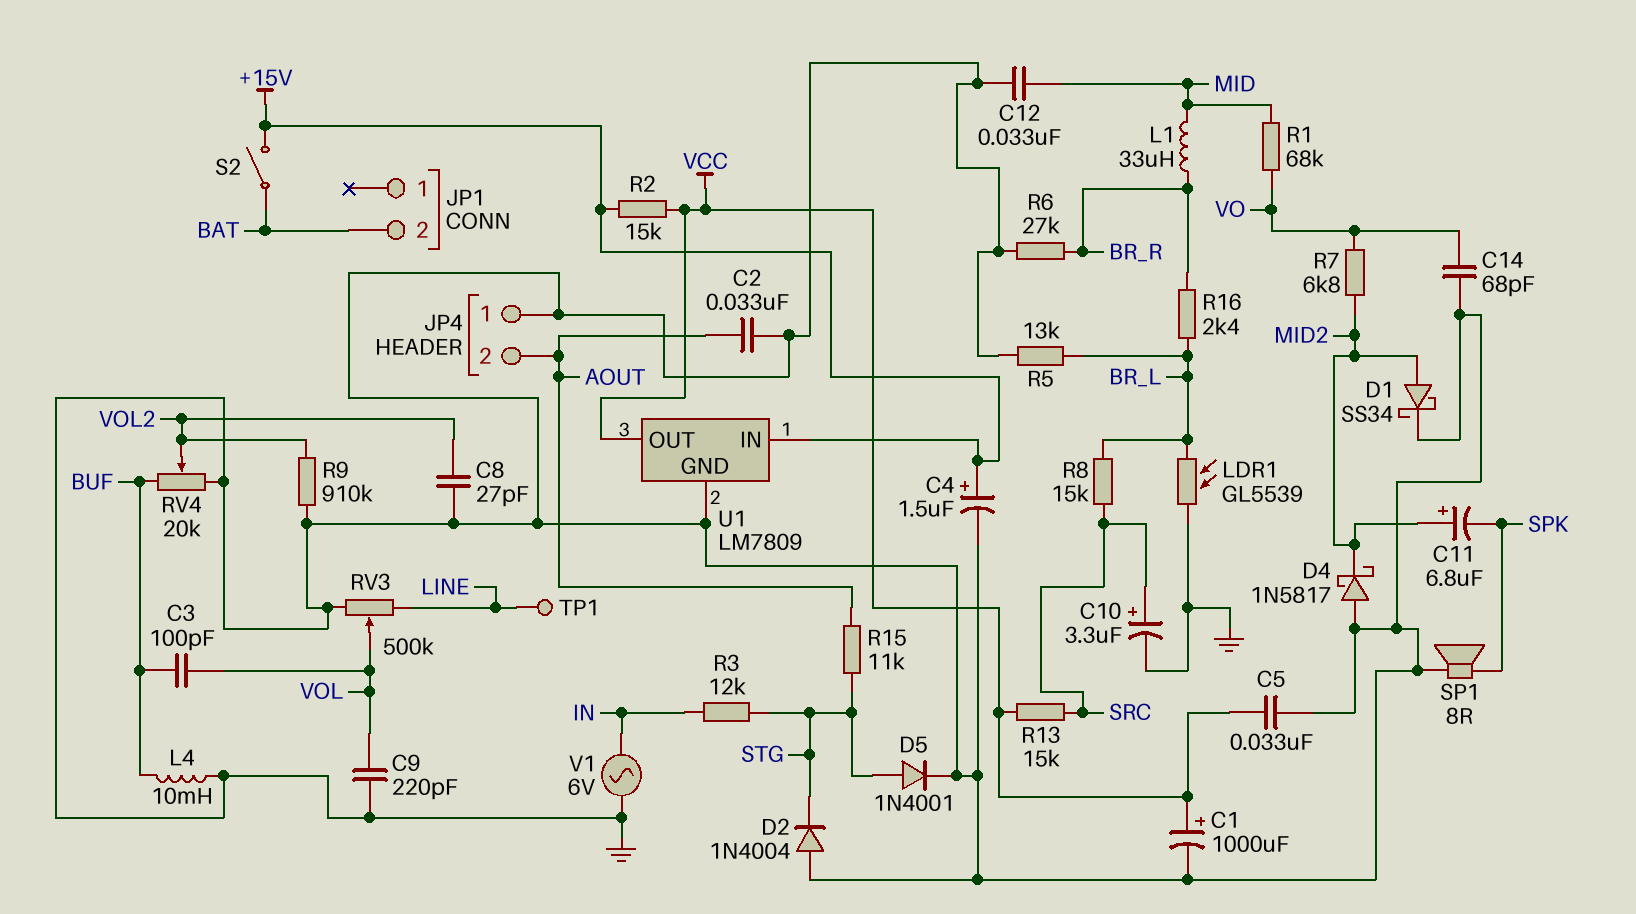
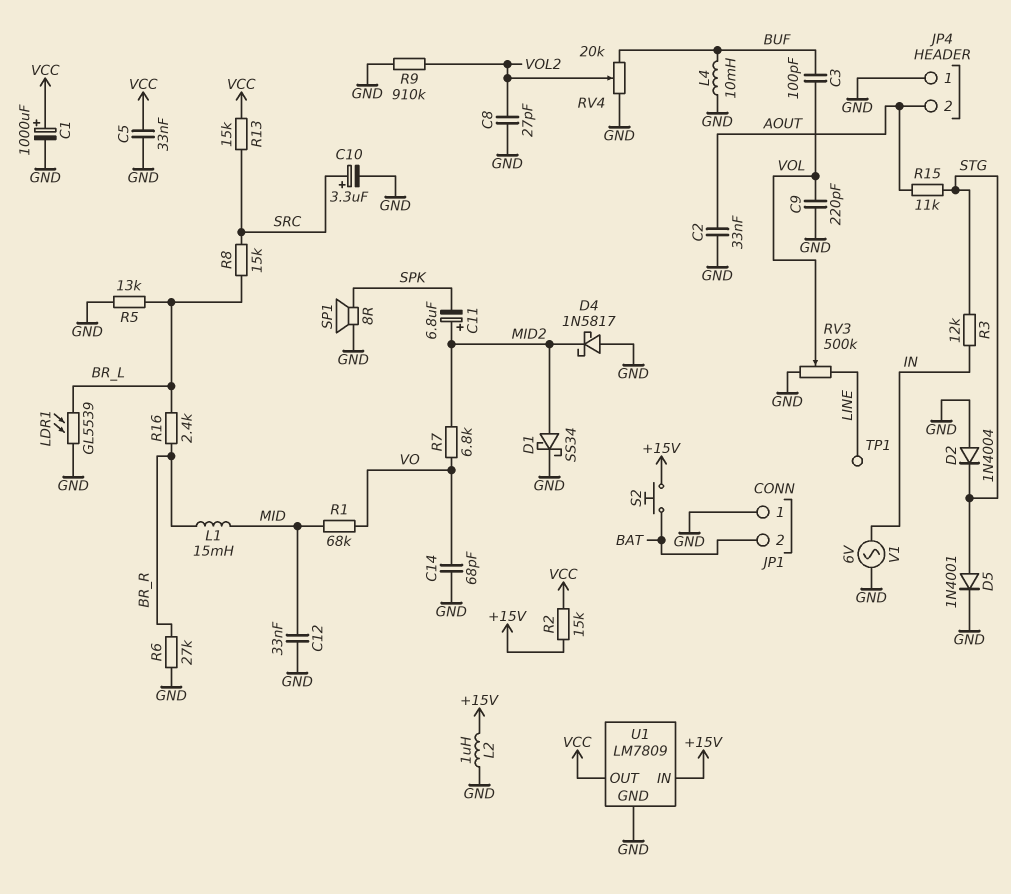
C4: 1.5uF (plus +15V, minus GND) -> none
JP1 pin 1: none -> GND
L1: 33uH (BR_R, MID) -> 15mH (BR_R, MID)
L2: none -> 1uH (+15V, GND)
S2: switch (+15V, BAT) -> button (+15V, BAT)

